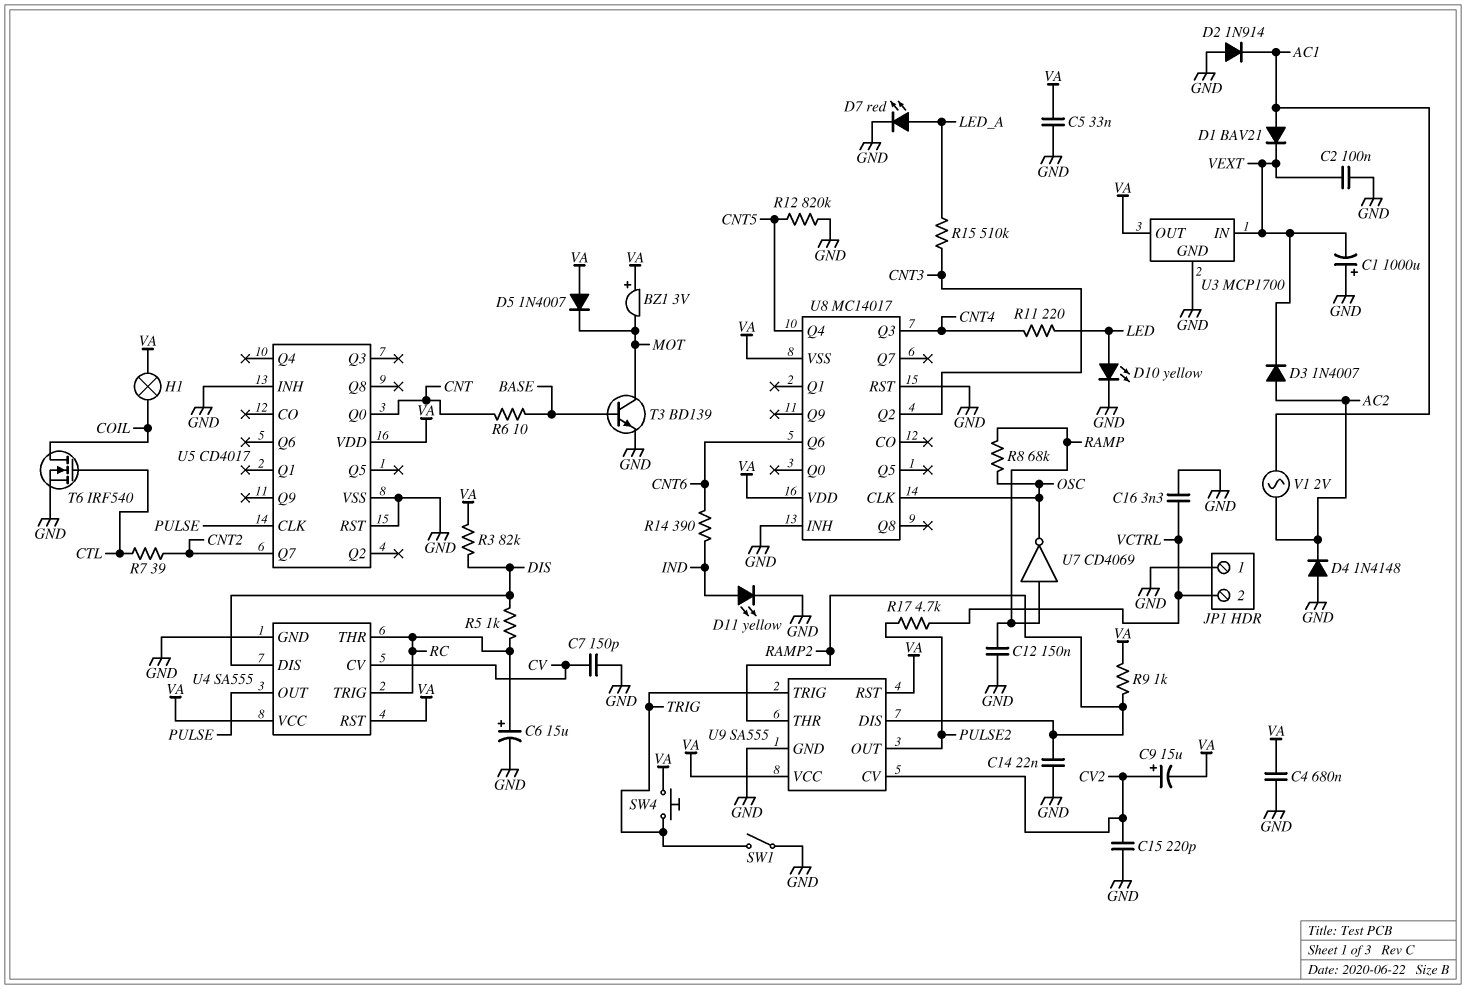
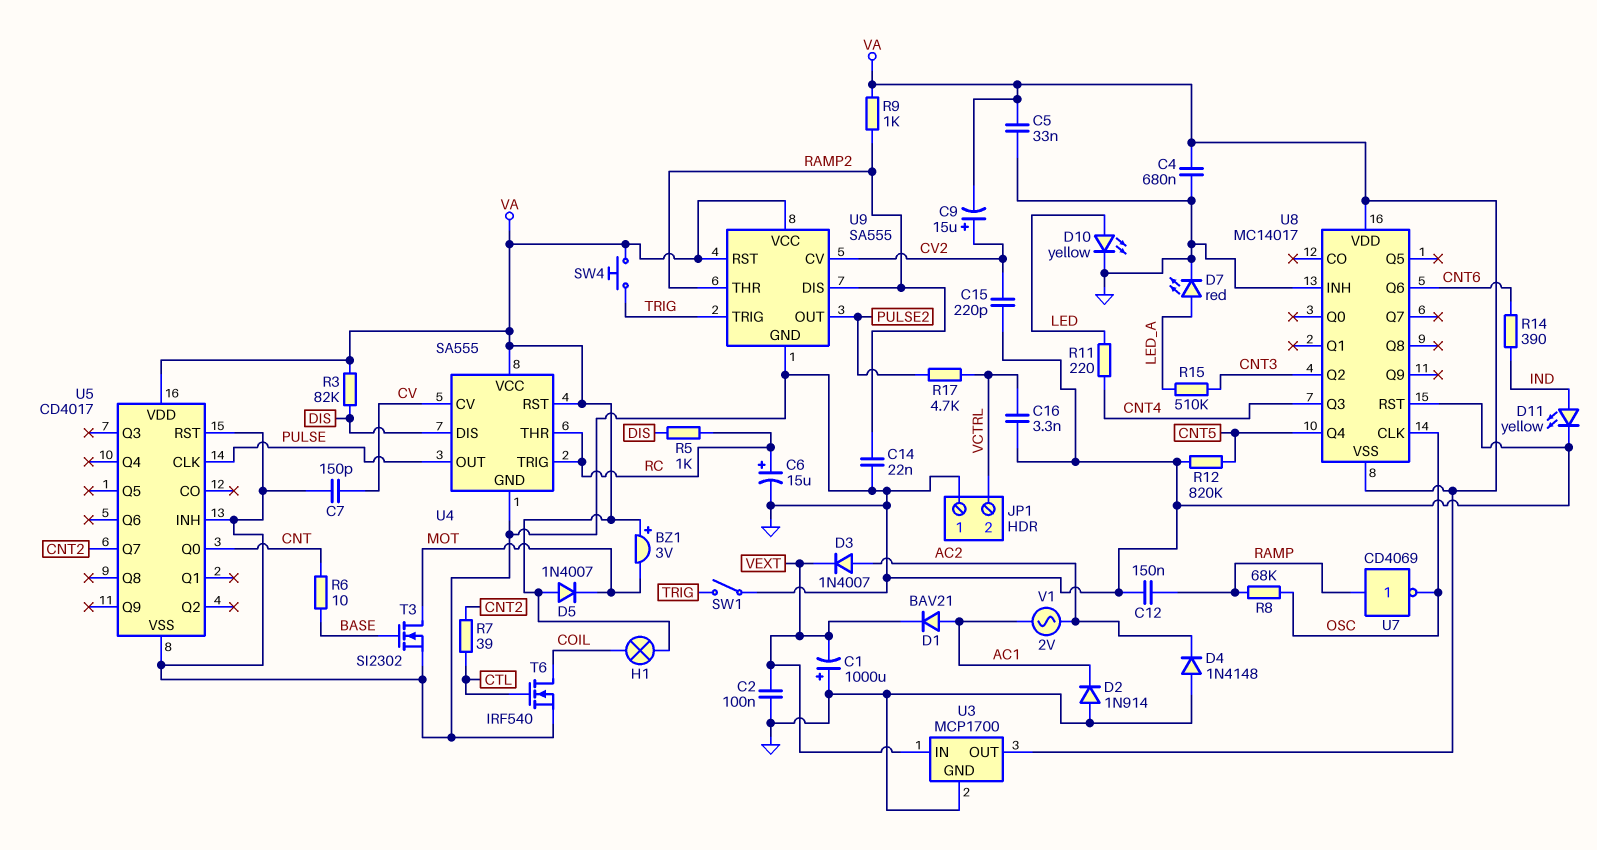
T3: NPN BD139 (B BASE, C MOT, E GND) -> NMOS SI2302 (G BASE, D MOT, S GND)

